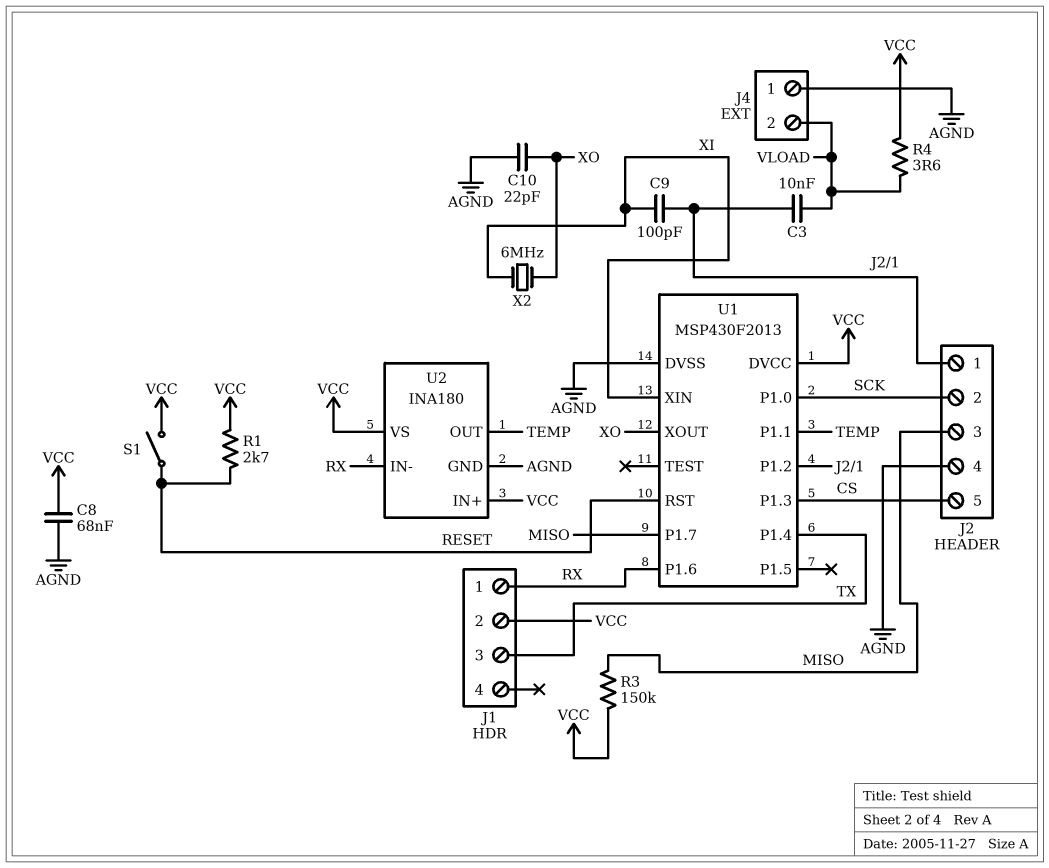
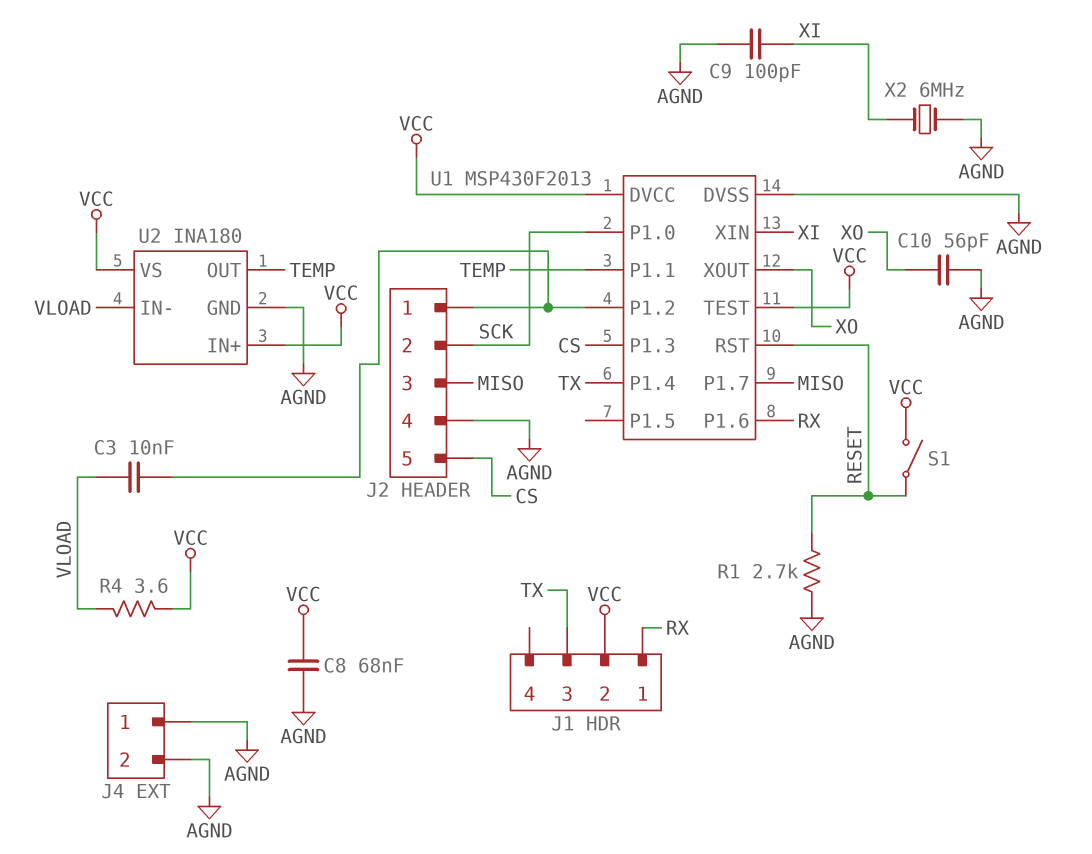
C9: 100pF (J2/1, XI) -> 100pF (AGND, XI)
C10: 22pF (AGND, XO) -> 56pF (AGND, XO)
J4 pin 2: VLOAD -> AGND
R1: 2.7k (RESET, VCC) -> 2.7k (AGND, RESET)
R3: 150k (MISO, VCC) -> none
U1 pin TEST: none -> VCC
U2 pin IN-: RX -> VLOAD
X2: 6MHz (XI, XO) -> 6MHz (AGND, XI)

